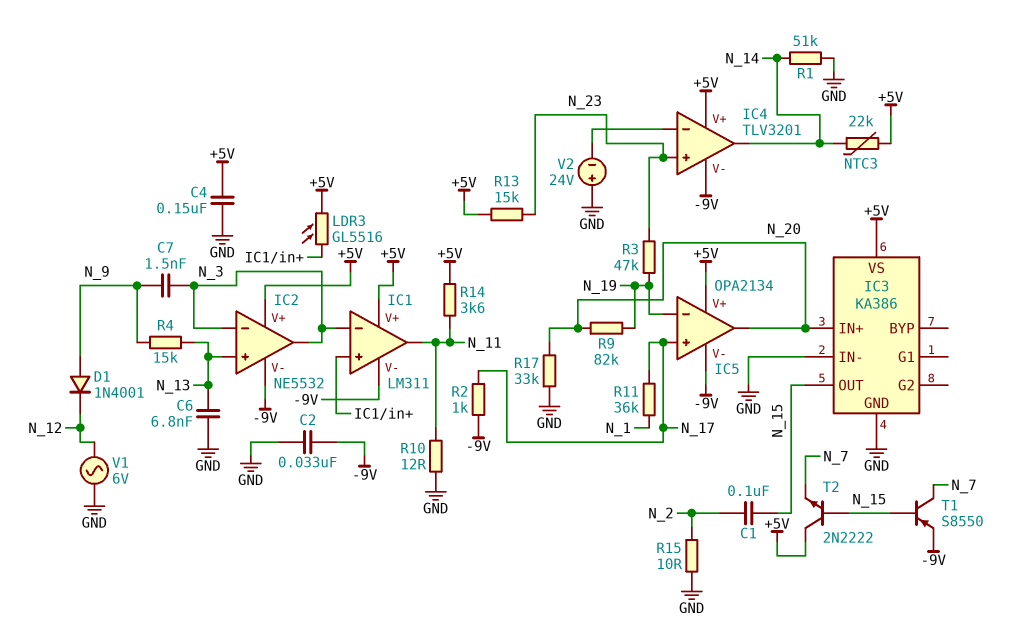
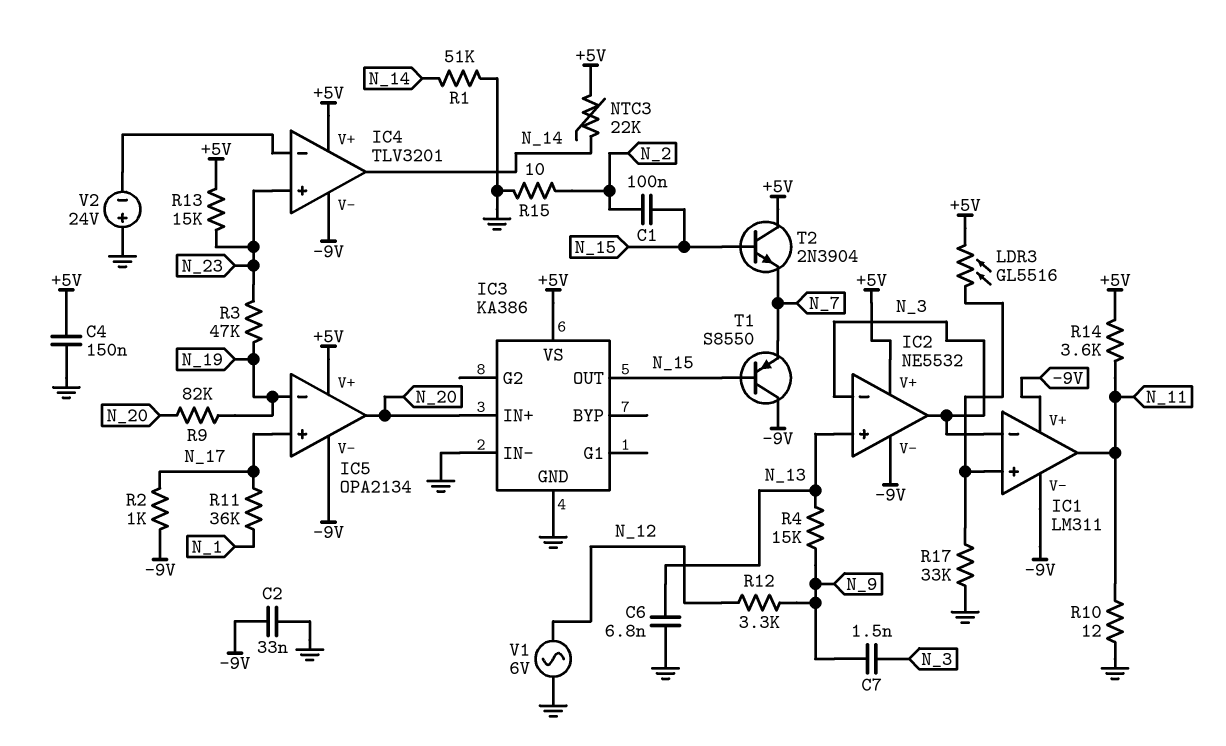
D1: diode 1N4001 (A N_9, K N_12) -> none
IC1 pin V+: +5V -> -9V
R12: none -> 3.3k (N_9, N_12)
R17: 33k (GND, N_20) -> 33k (GND, IC1/in+)
T1: PNP S8550 (B N_15, C N_7, E -9V) -> PNP S8550 (B N_15, C -9V, E N_7)
T2: NPN 2N2222 (B N_15, C +5V, E N_7) -> NPN 2N3904 (B N_15, C +5V, E N_7)

